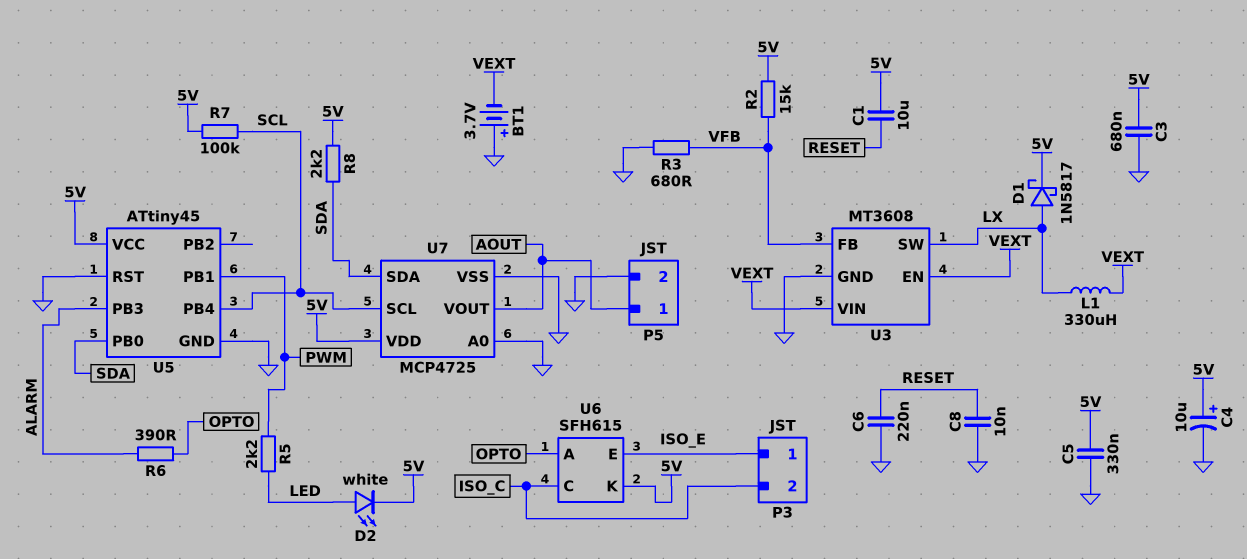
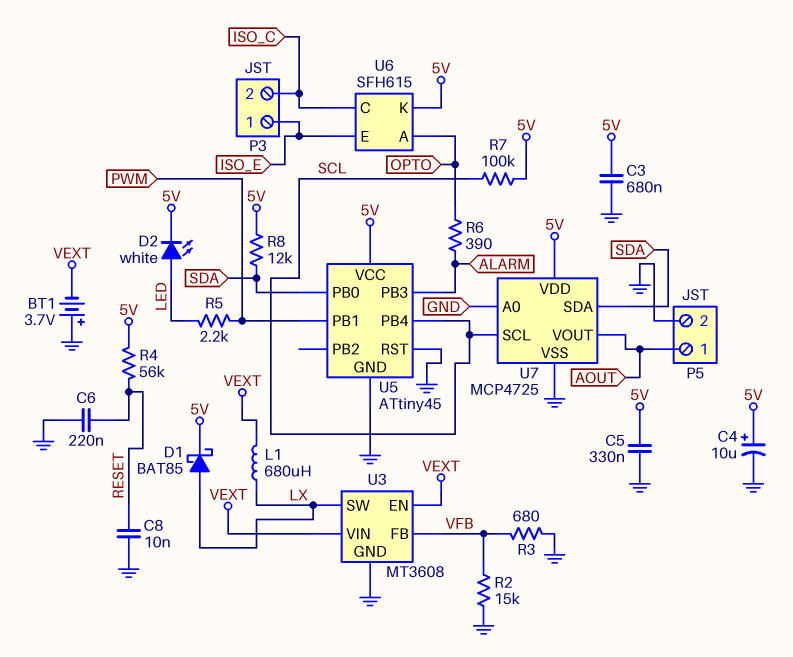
C1: 10uF (5V, RESET) -> none
D1: schottky 1N5817 (A LX, K 5V) -> schottky BAT85 (A LX, K 5V)
L1: 330uH (LX, VEXT) -> 680uH (LX, VEXT)
R2: 15k (5V, VFB) -> 15k (GND, VFB)
R4: none -> 56k (5V, RESET)
R8: 2.2k (5V, SDA) -> 12k (5V, SDA)

